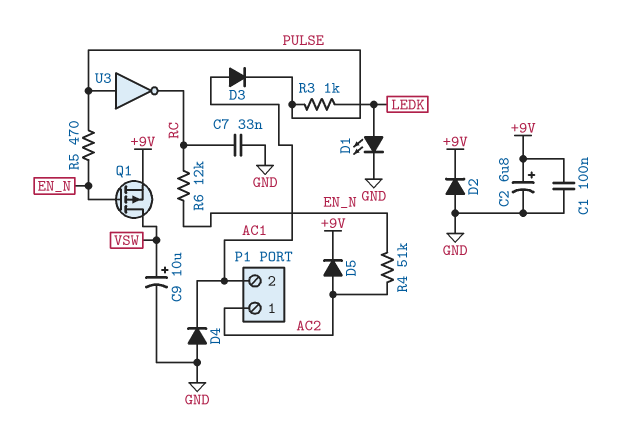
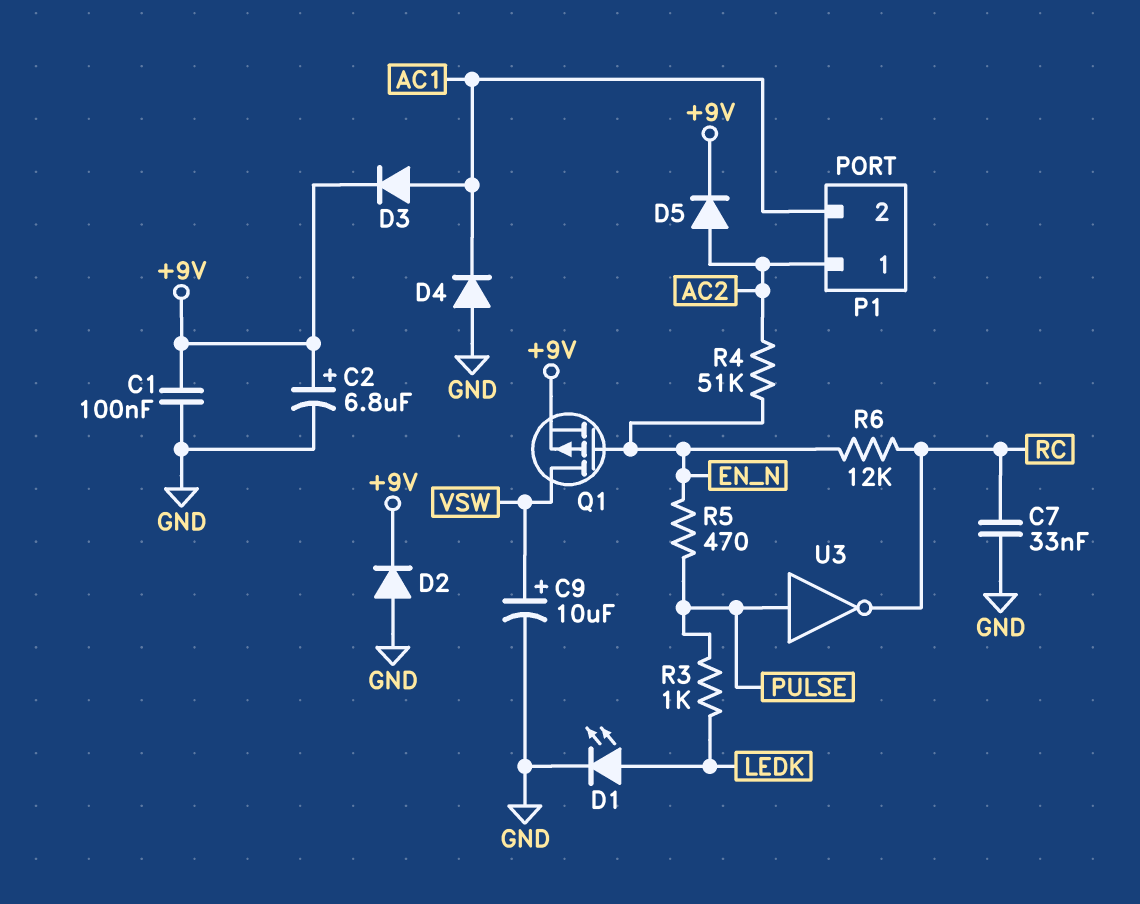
D3: diode (A AC1, K PULSE) -> diode (A AC1, K +9V)

